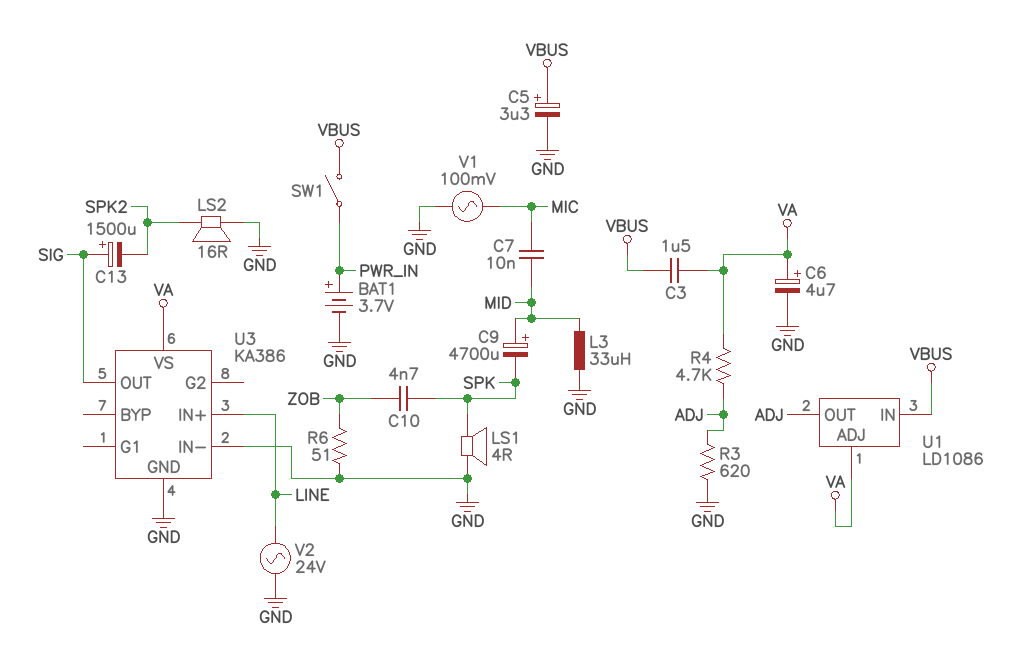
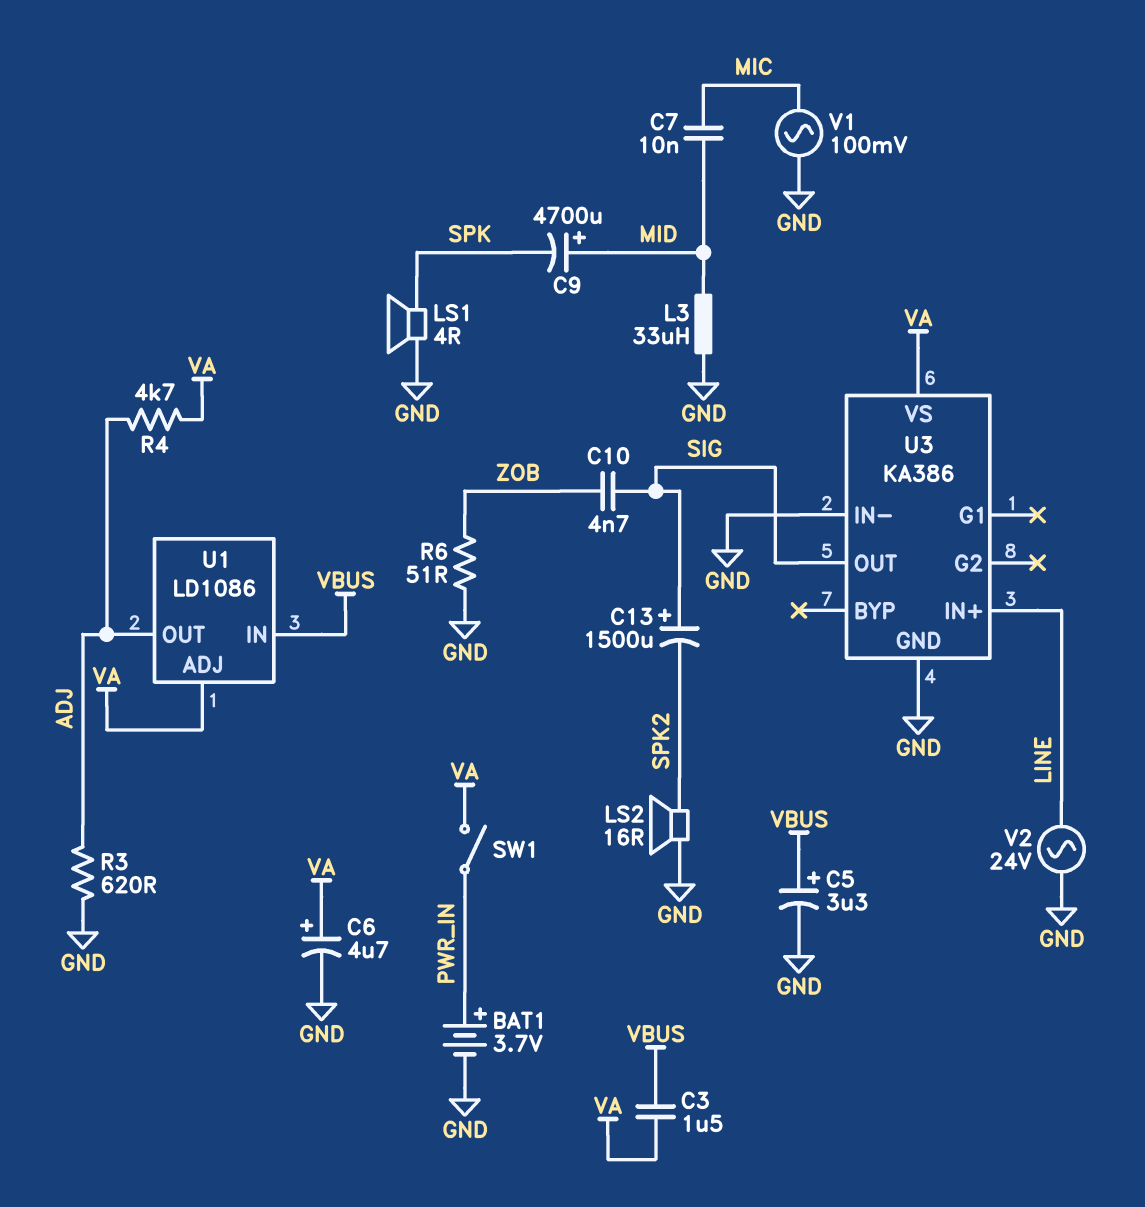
C10: 4.7nF (SPK, ZOB) -> 4.7nF (SIG, ZOB)
SW1: switch (PWR_IN, VBUS) -> switch (PWR_IN, VA)

